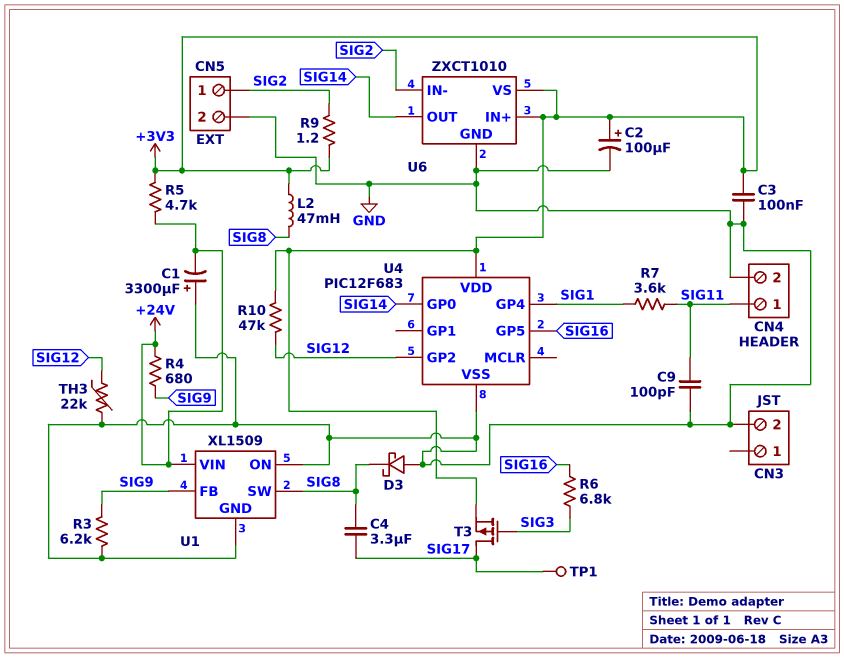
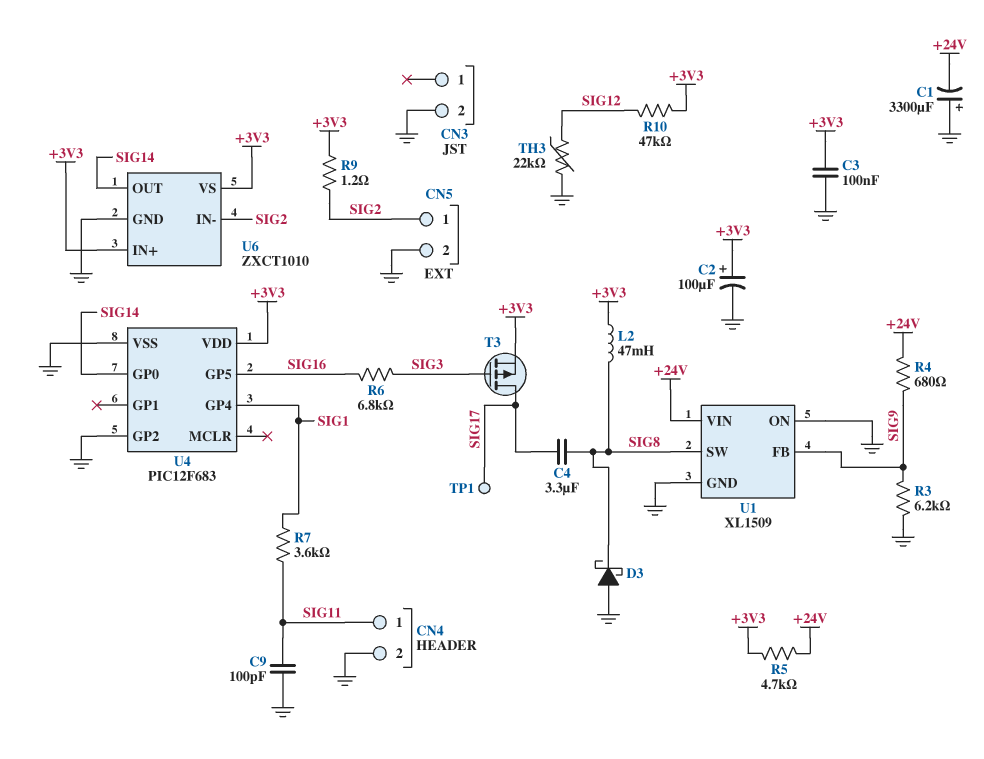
U4 pin GP2: SIG12 -> GND

